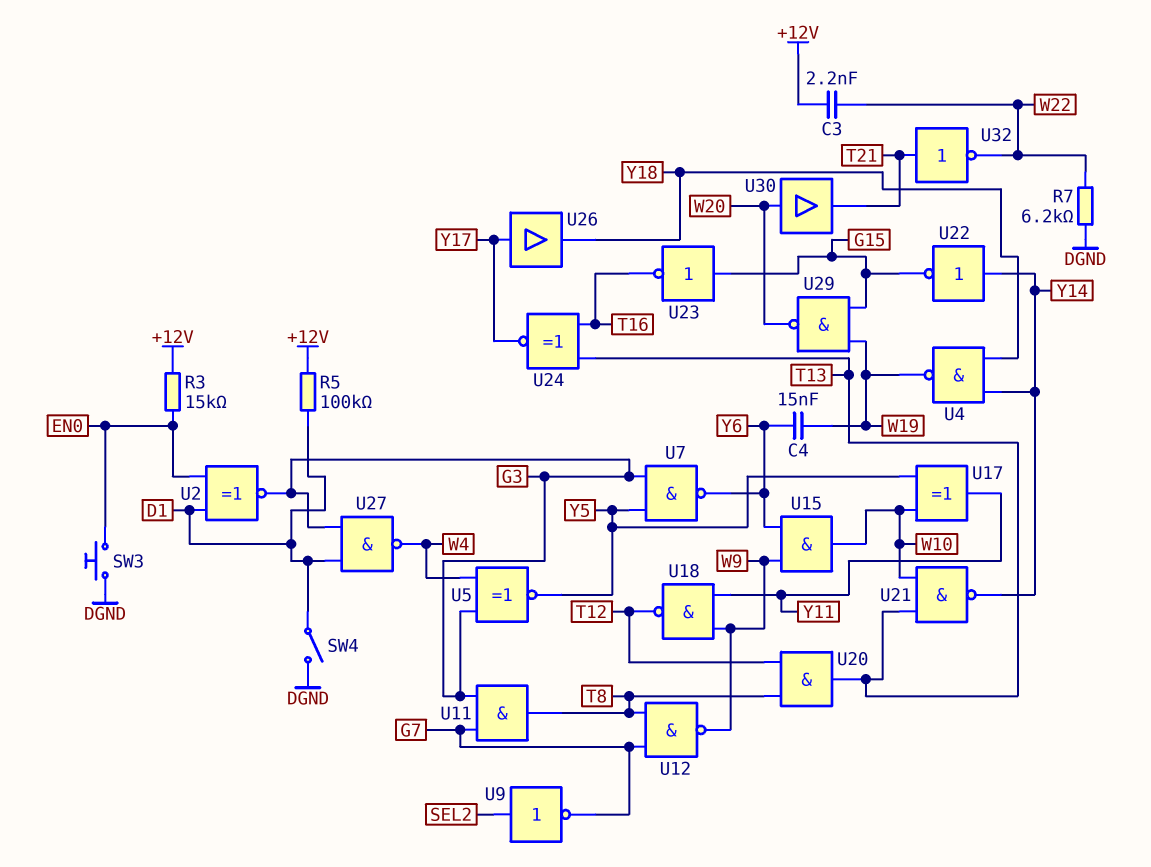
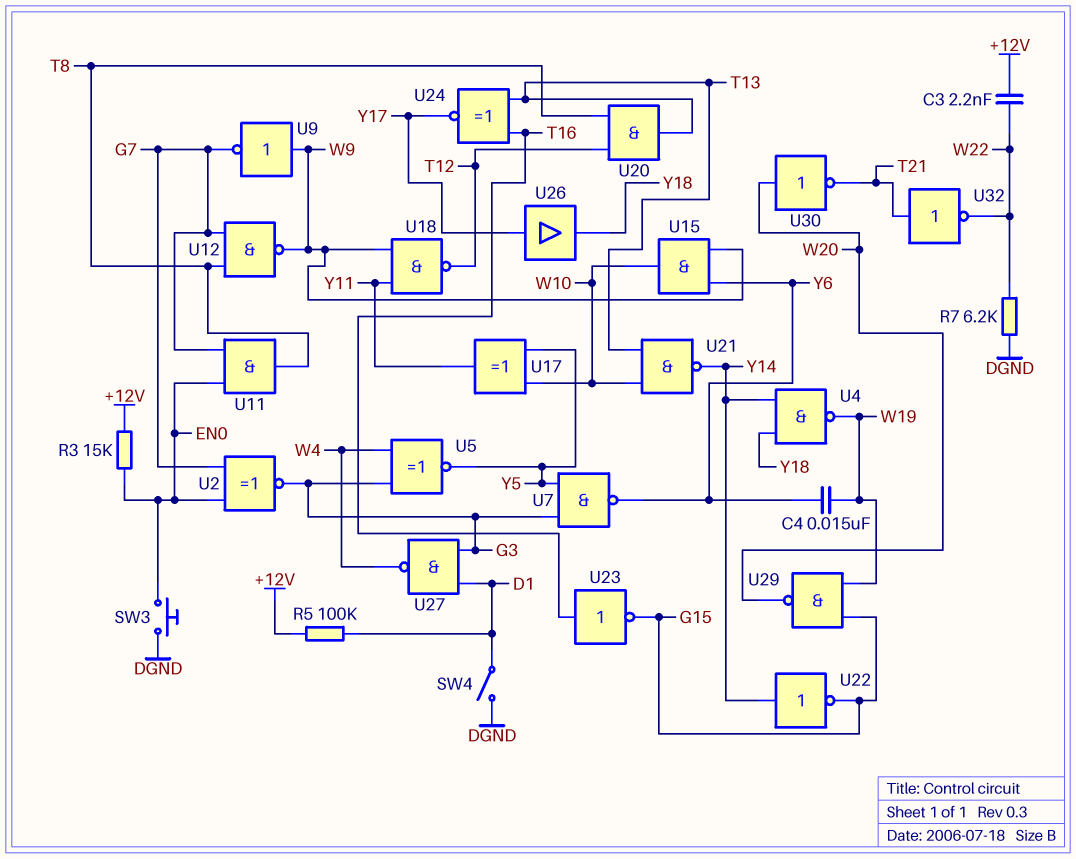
U2: XNOR (in D1, in EN0, out G3) -> XNOR (in EN0, in G7, out G3)
U9: NOT (in SEL2, out G7) -> NOT (in W9, out G7)
U11: AND (in G3, in G7, out T8) -> AND (in EN0, in G7, out T8)
U23: NOT (in G15, out T16) -> NOT (in T16, out G15)
U30: buffer (in W20, out T21) -> NOT (in W20, out T21)

